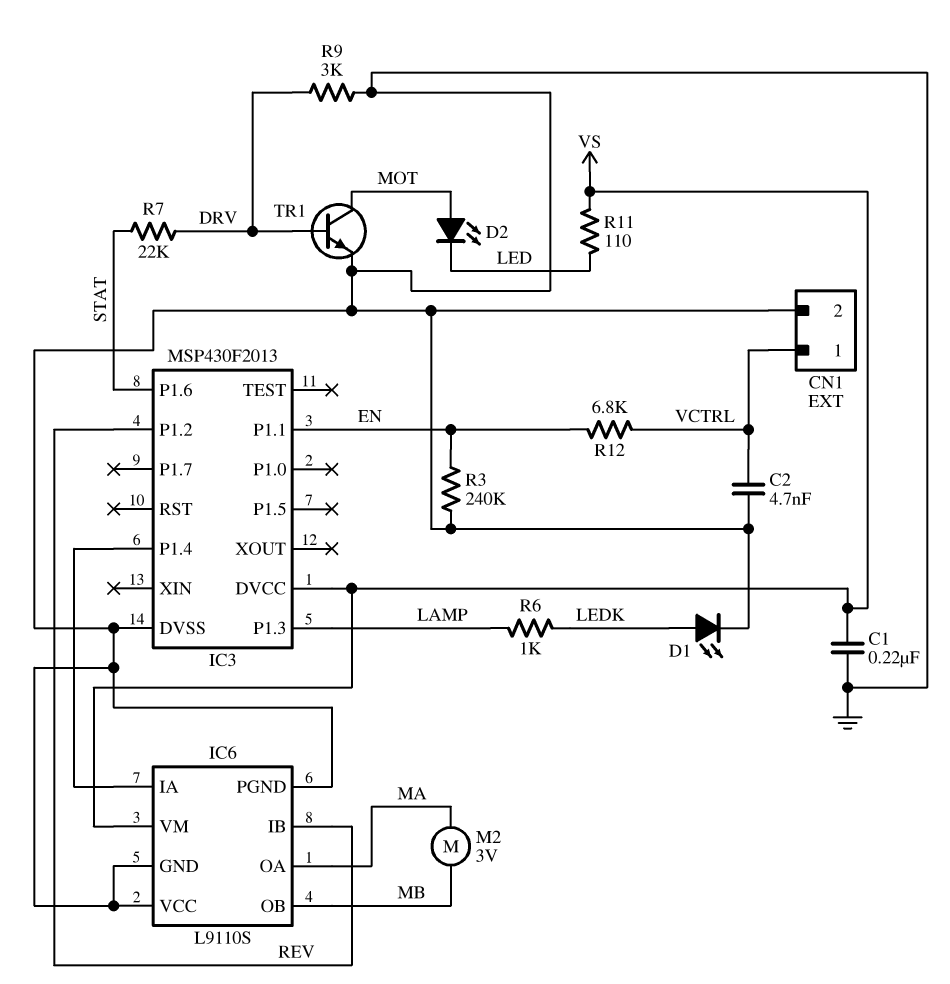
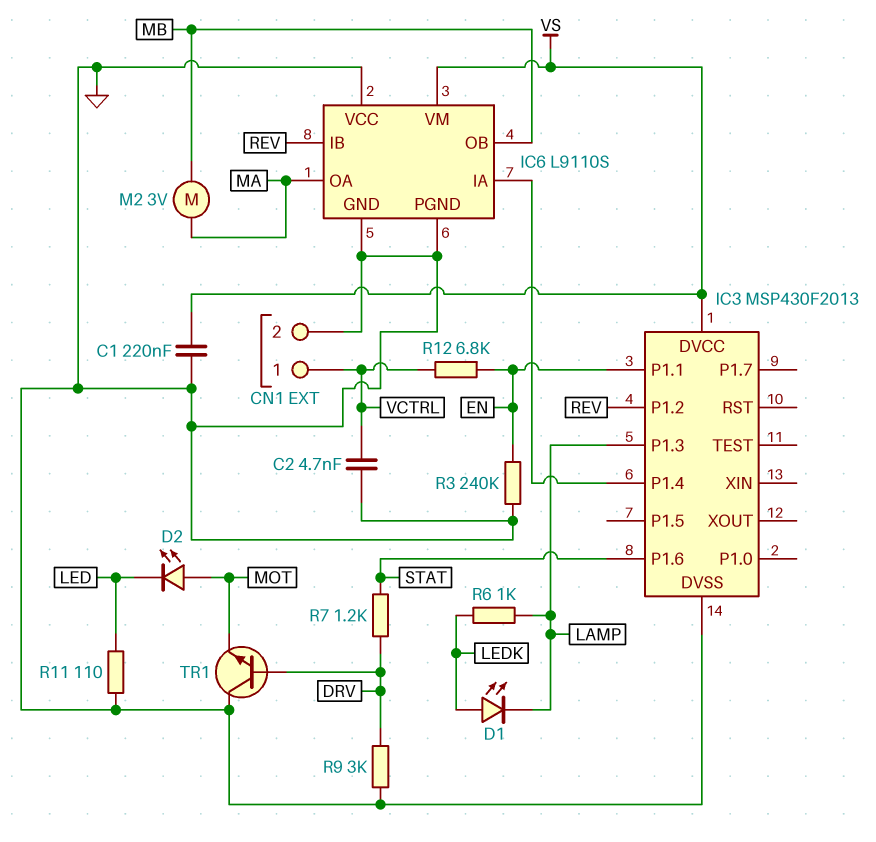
D1: LED (A LEDK, K GND) -> LED (A LEDK, K LAMP)
R7: 22k (DRV, STAT) -> 1.2k (DRV, STAT)
R11: 110 (LED, VS) -> 110 (GND, LED)
TR1: NPN (B DRV, C MOT, E GND) -> NPN (B DRV, C GND, E MOT)

